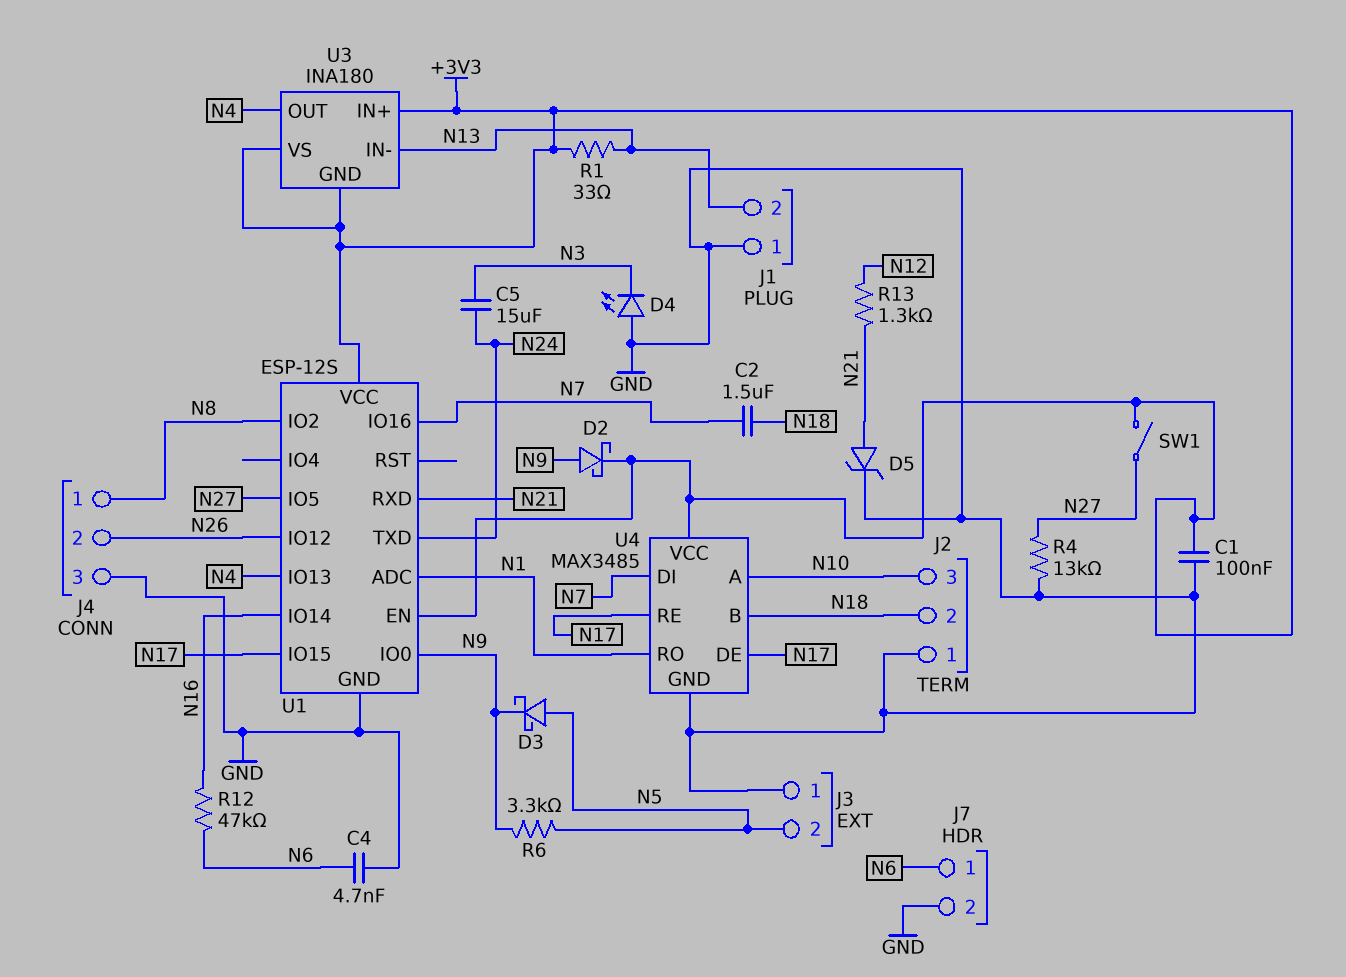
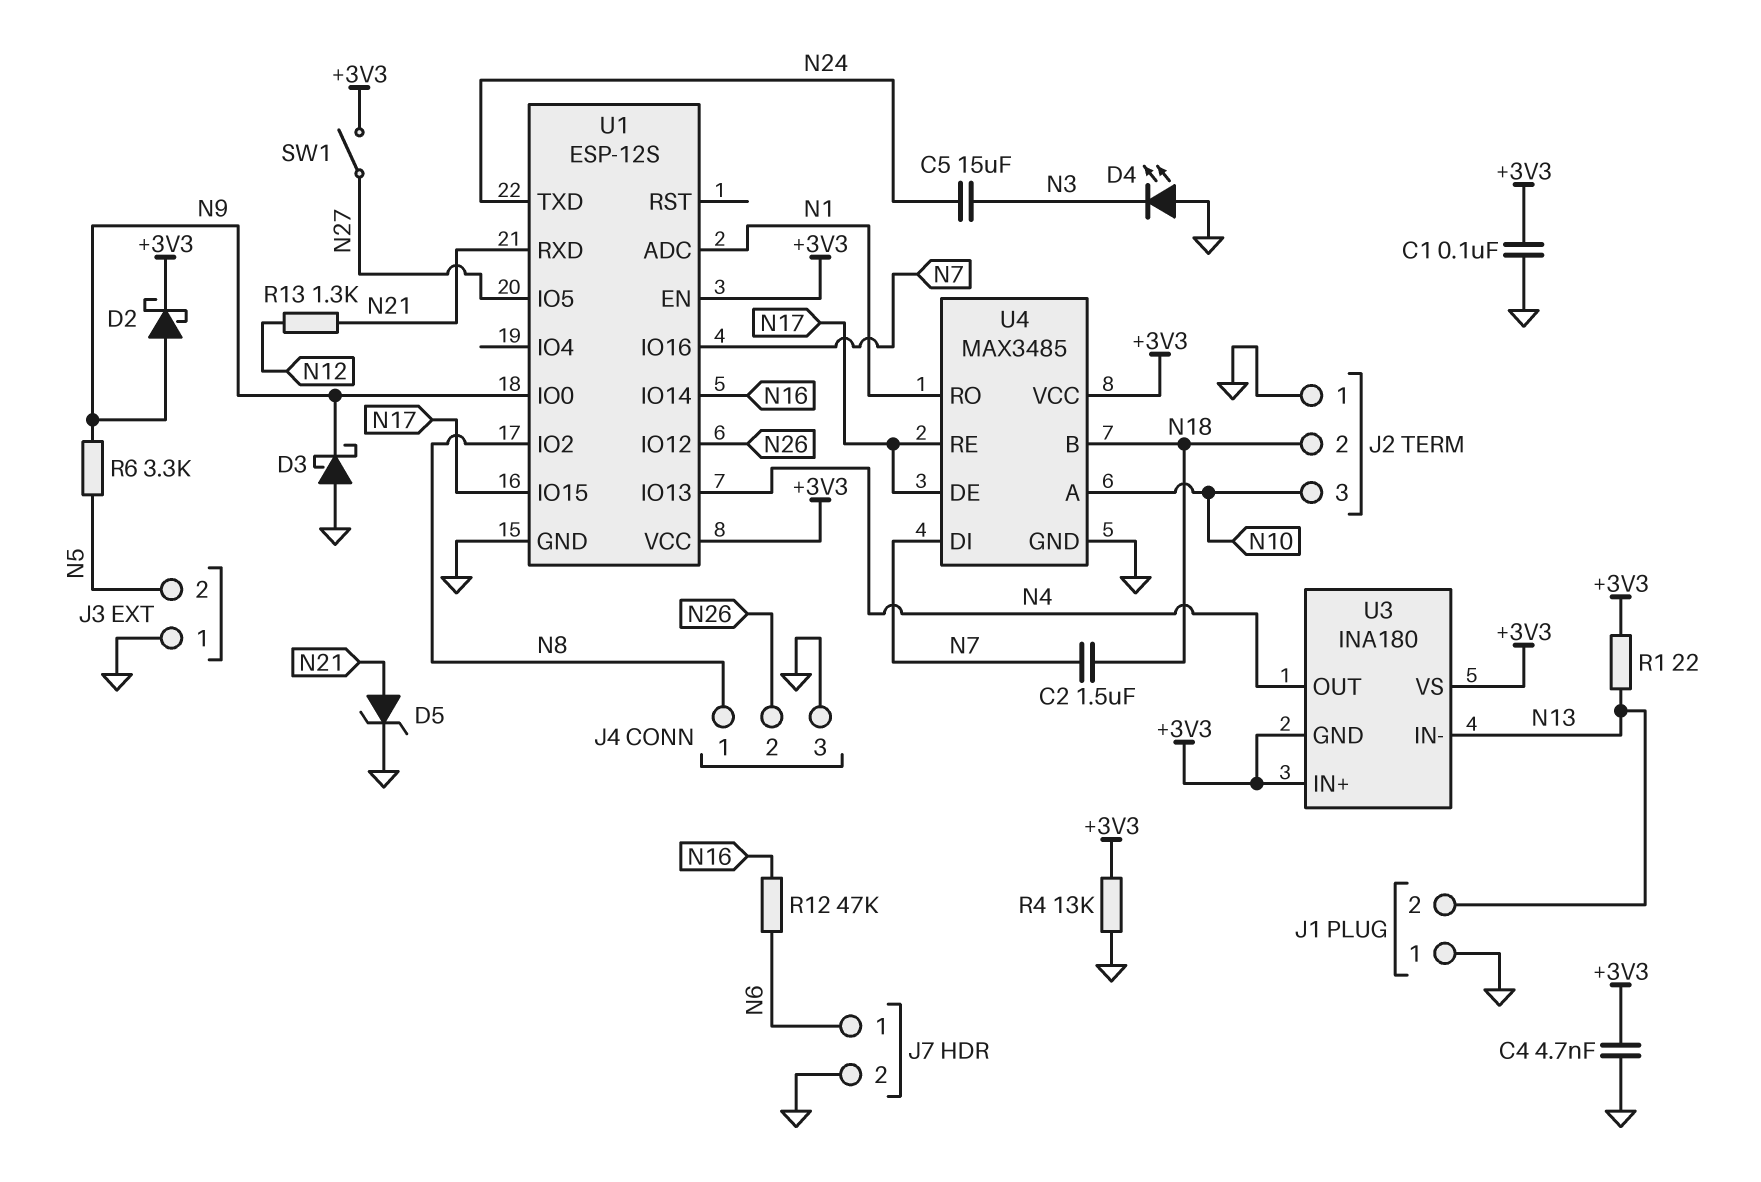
C4: 4.7nF (GND, N6) -> 4.7nF (+3V3, GND)
D3: schottky (A N5, K N9) -> schottky (A GND, K N9)
R1: 33 (+3V3, N13) -> 22 (+3V3, N13)
R4: 13k (GND, N27) -> 13k (+3V3, GND)

